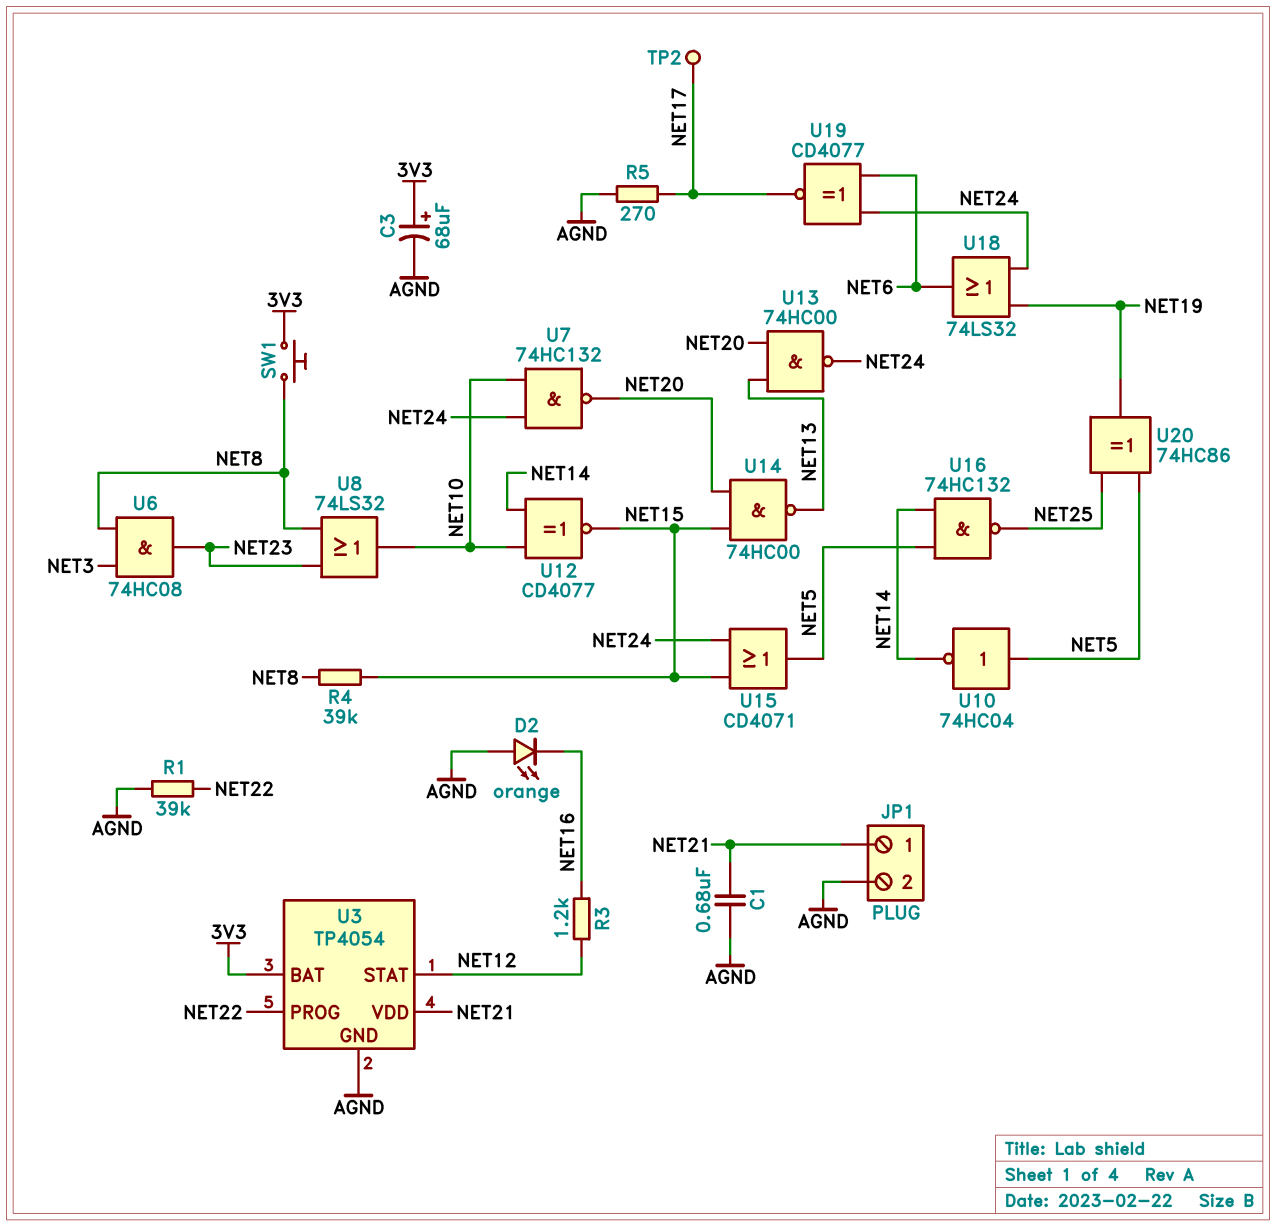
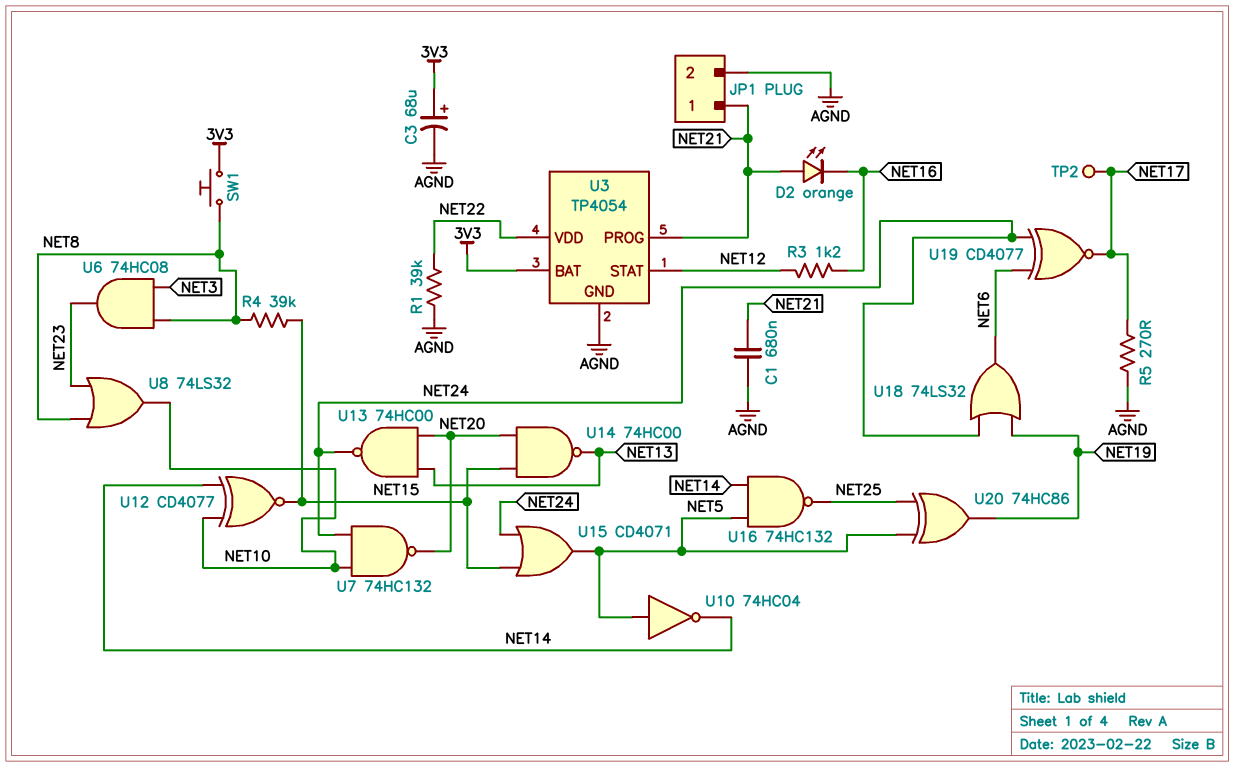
D2: LED orange (A AGND, K NET16) -> LED orange (A NET21, K NET16)
U3 pin PROG: NET22 -> NET21
U3 pin VDD: NET21 -> NET22

